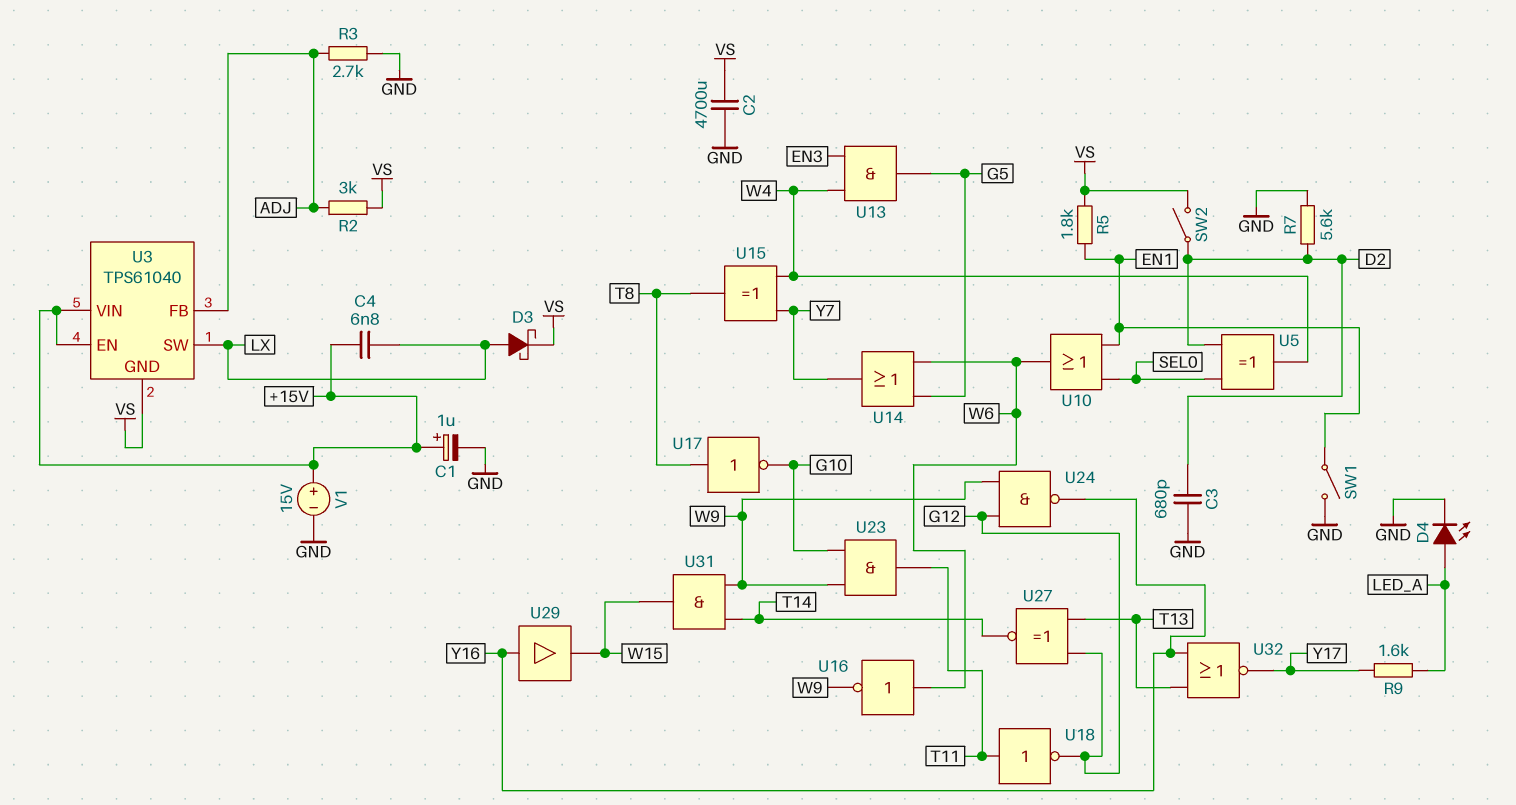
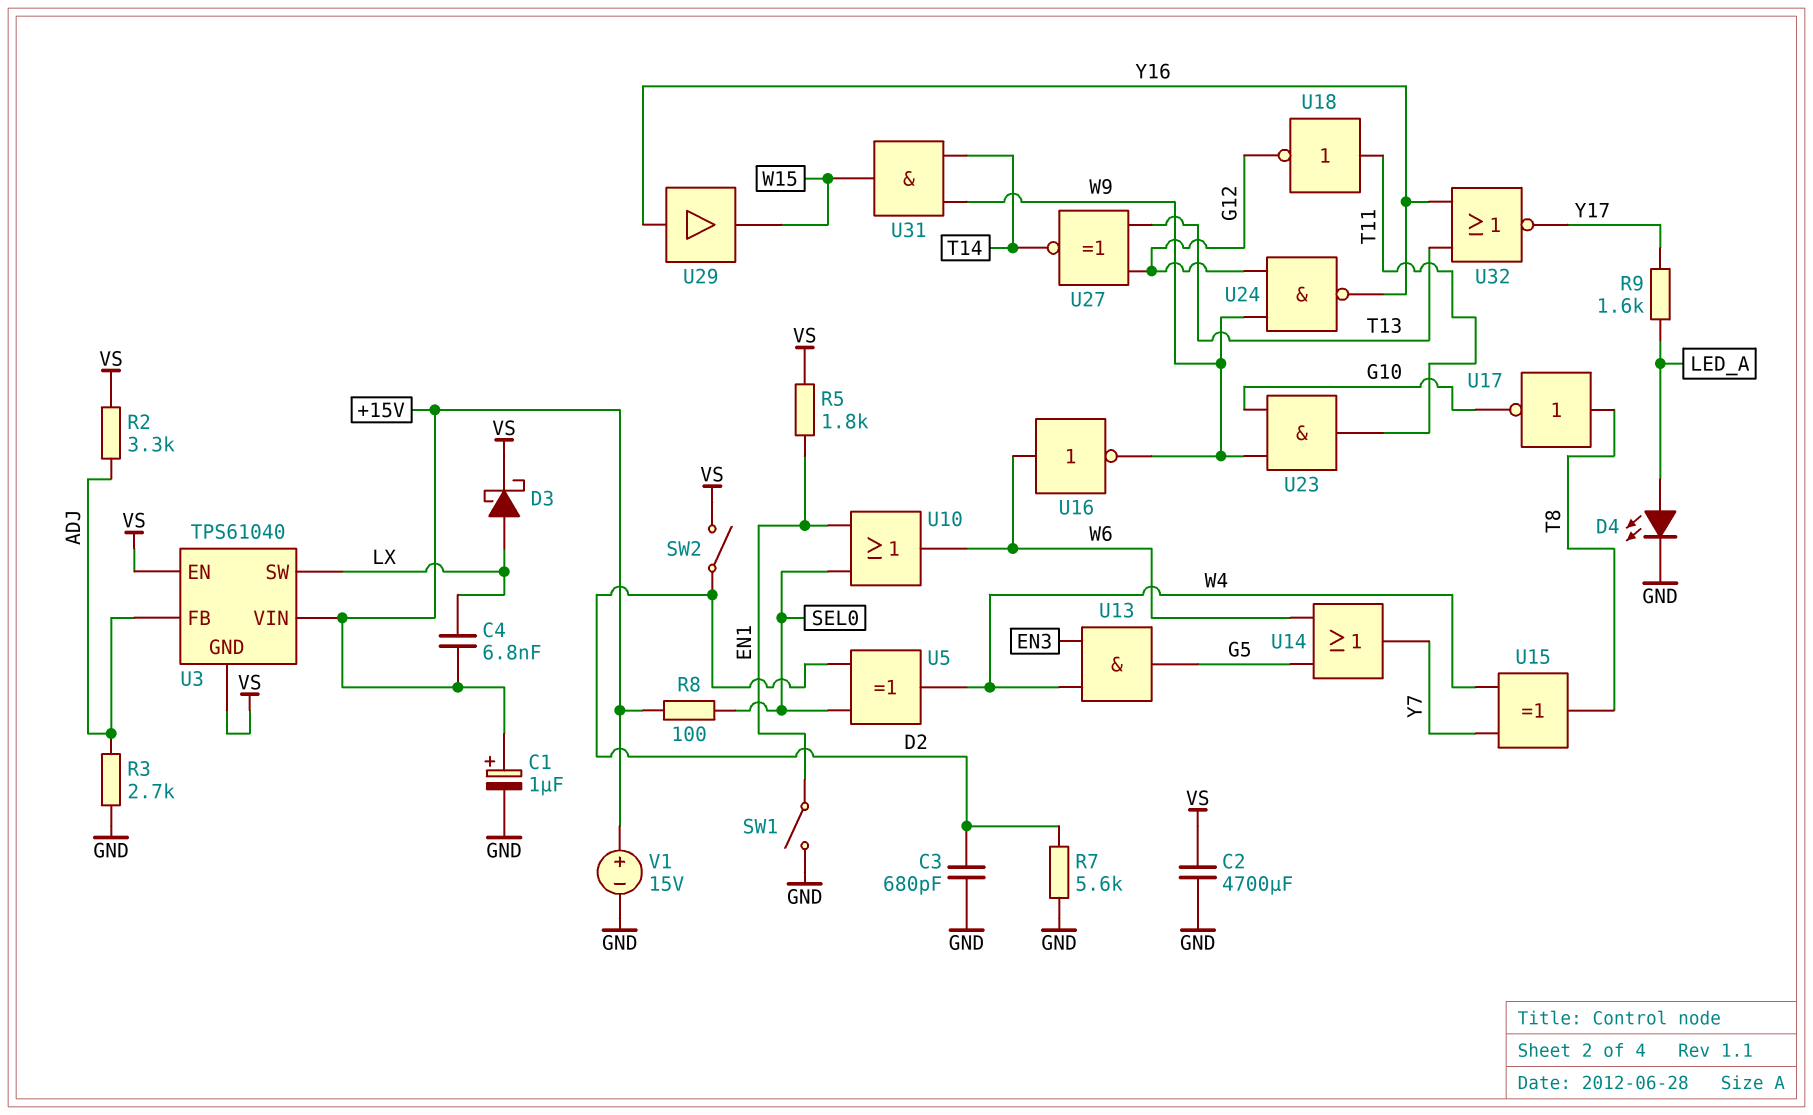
R2: 3k (ADJ, VS) -> 3.3k (ADJ, VS)
R8: none -> 100 (+15V, SEL0)
U3 pin EN: +15V -> VS

